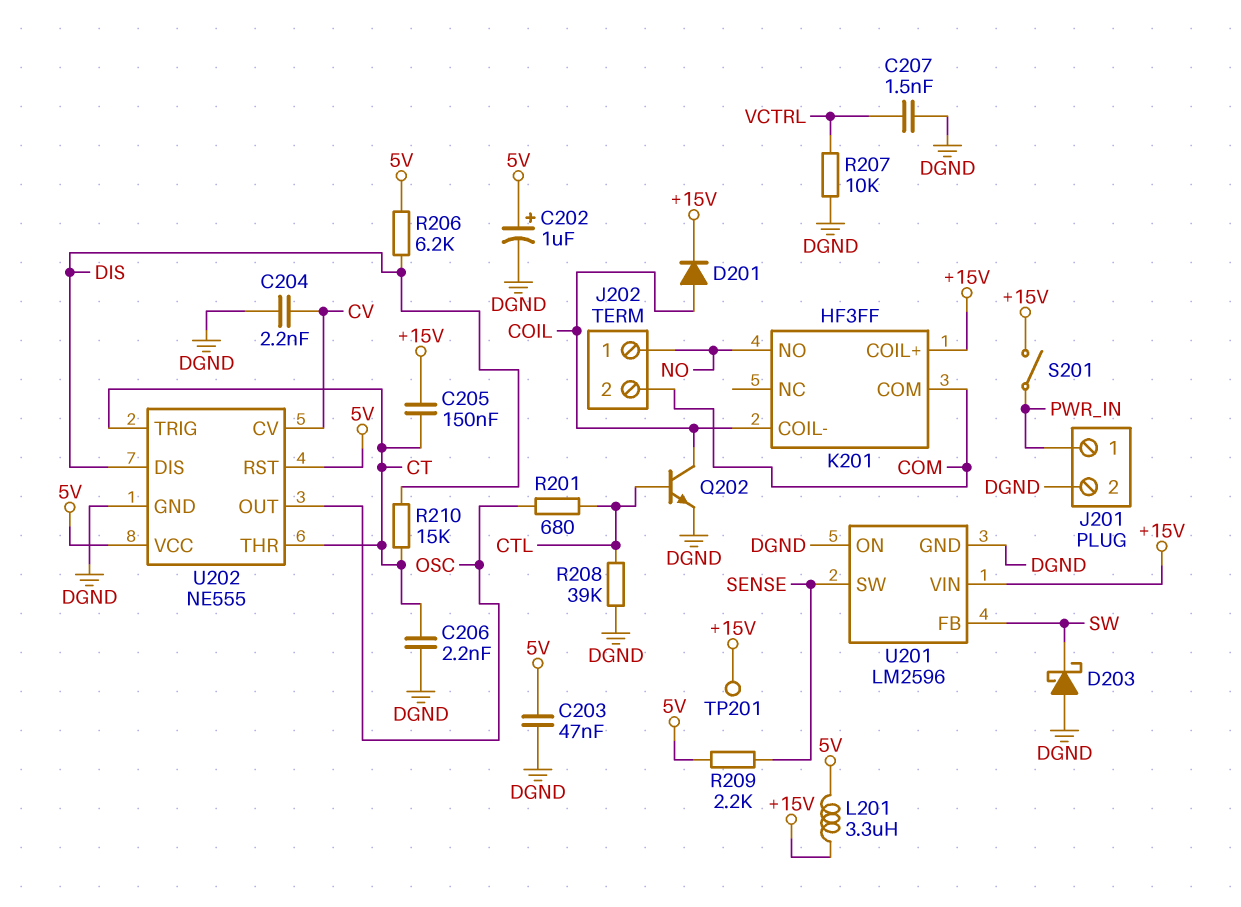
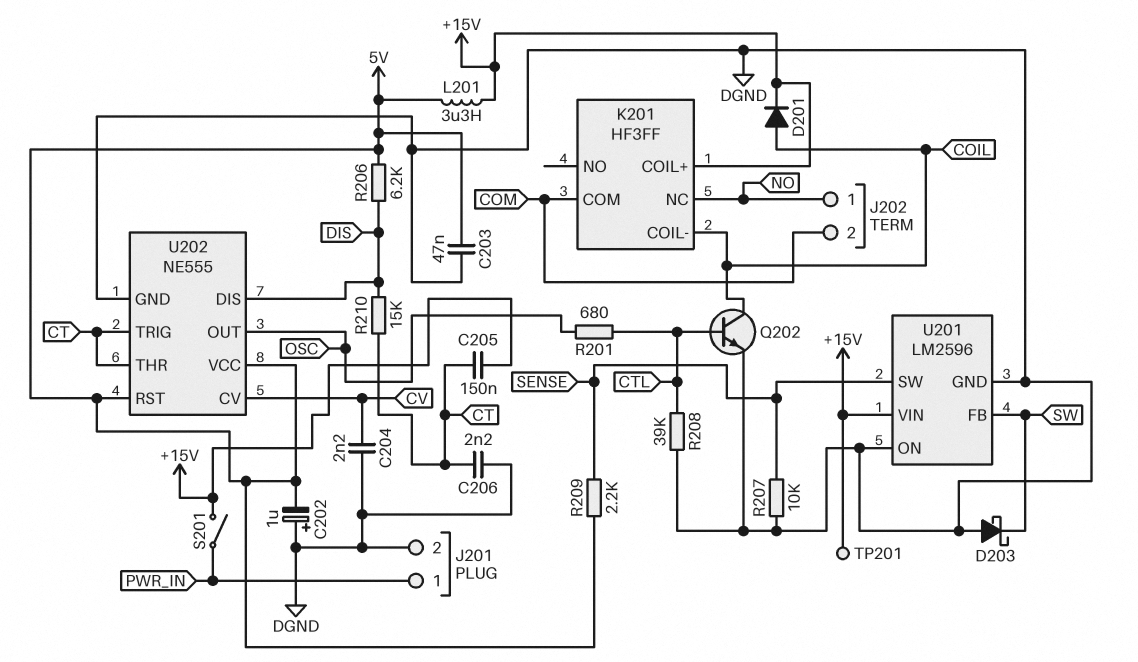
C202: 1uF (plus 5V, minus DGND) -> 1uF (plus DGND, minus 5V)
C207: 1.5nF (DGND, VCTRL) -> none
K201 pin NC: none -> NO
K201 pin NO: NO -> none
R207: 10k (DGND, VCTRL) -> 10k (DGND, SENSE)

